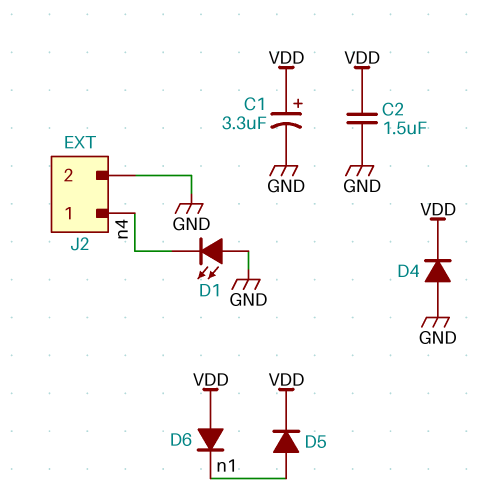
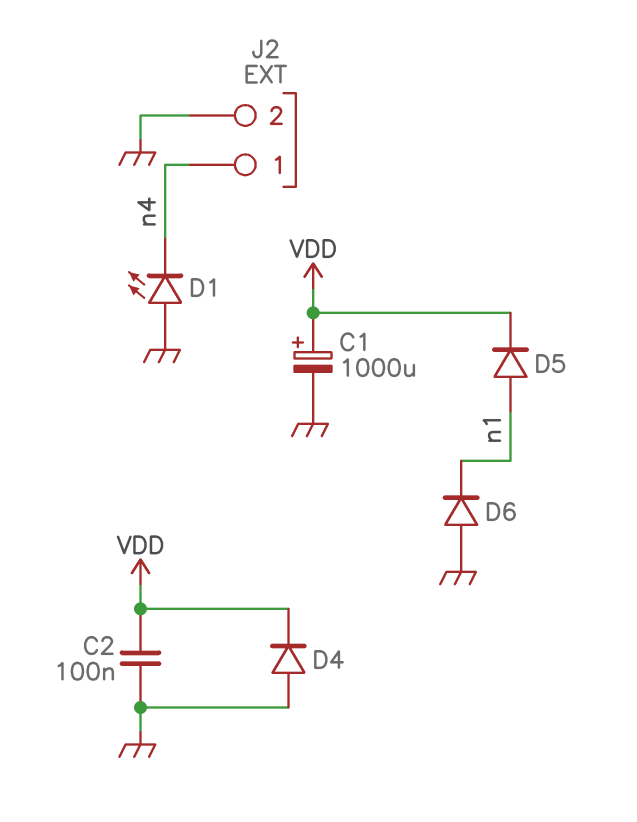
C1: 3.3uF (plus VDD, minus GND) -> 1000uF (plus VDD, minus GND)
C2: 1.5uF (GND, VDD) -> 100nF (GND, VDD)
D6: diode (A VDD, K n1) -> diode (A GND, K n1)

